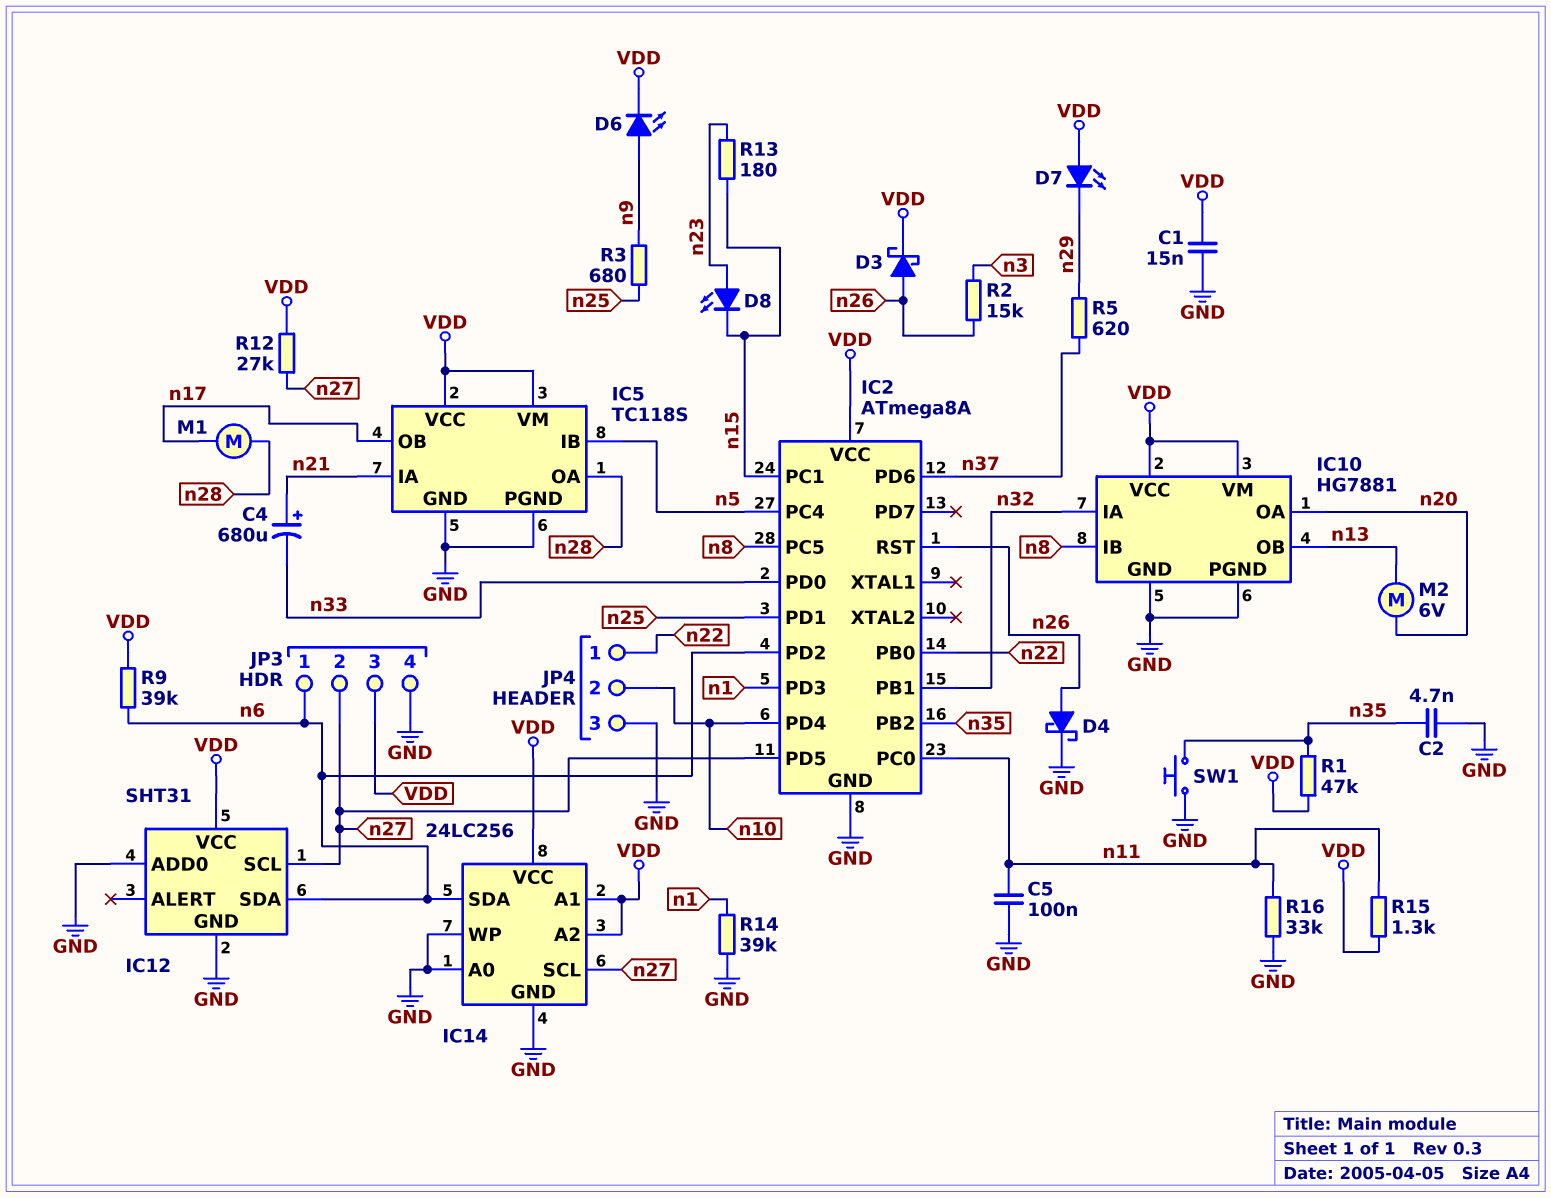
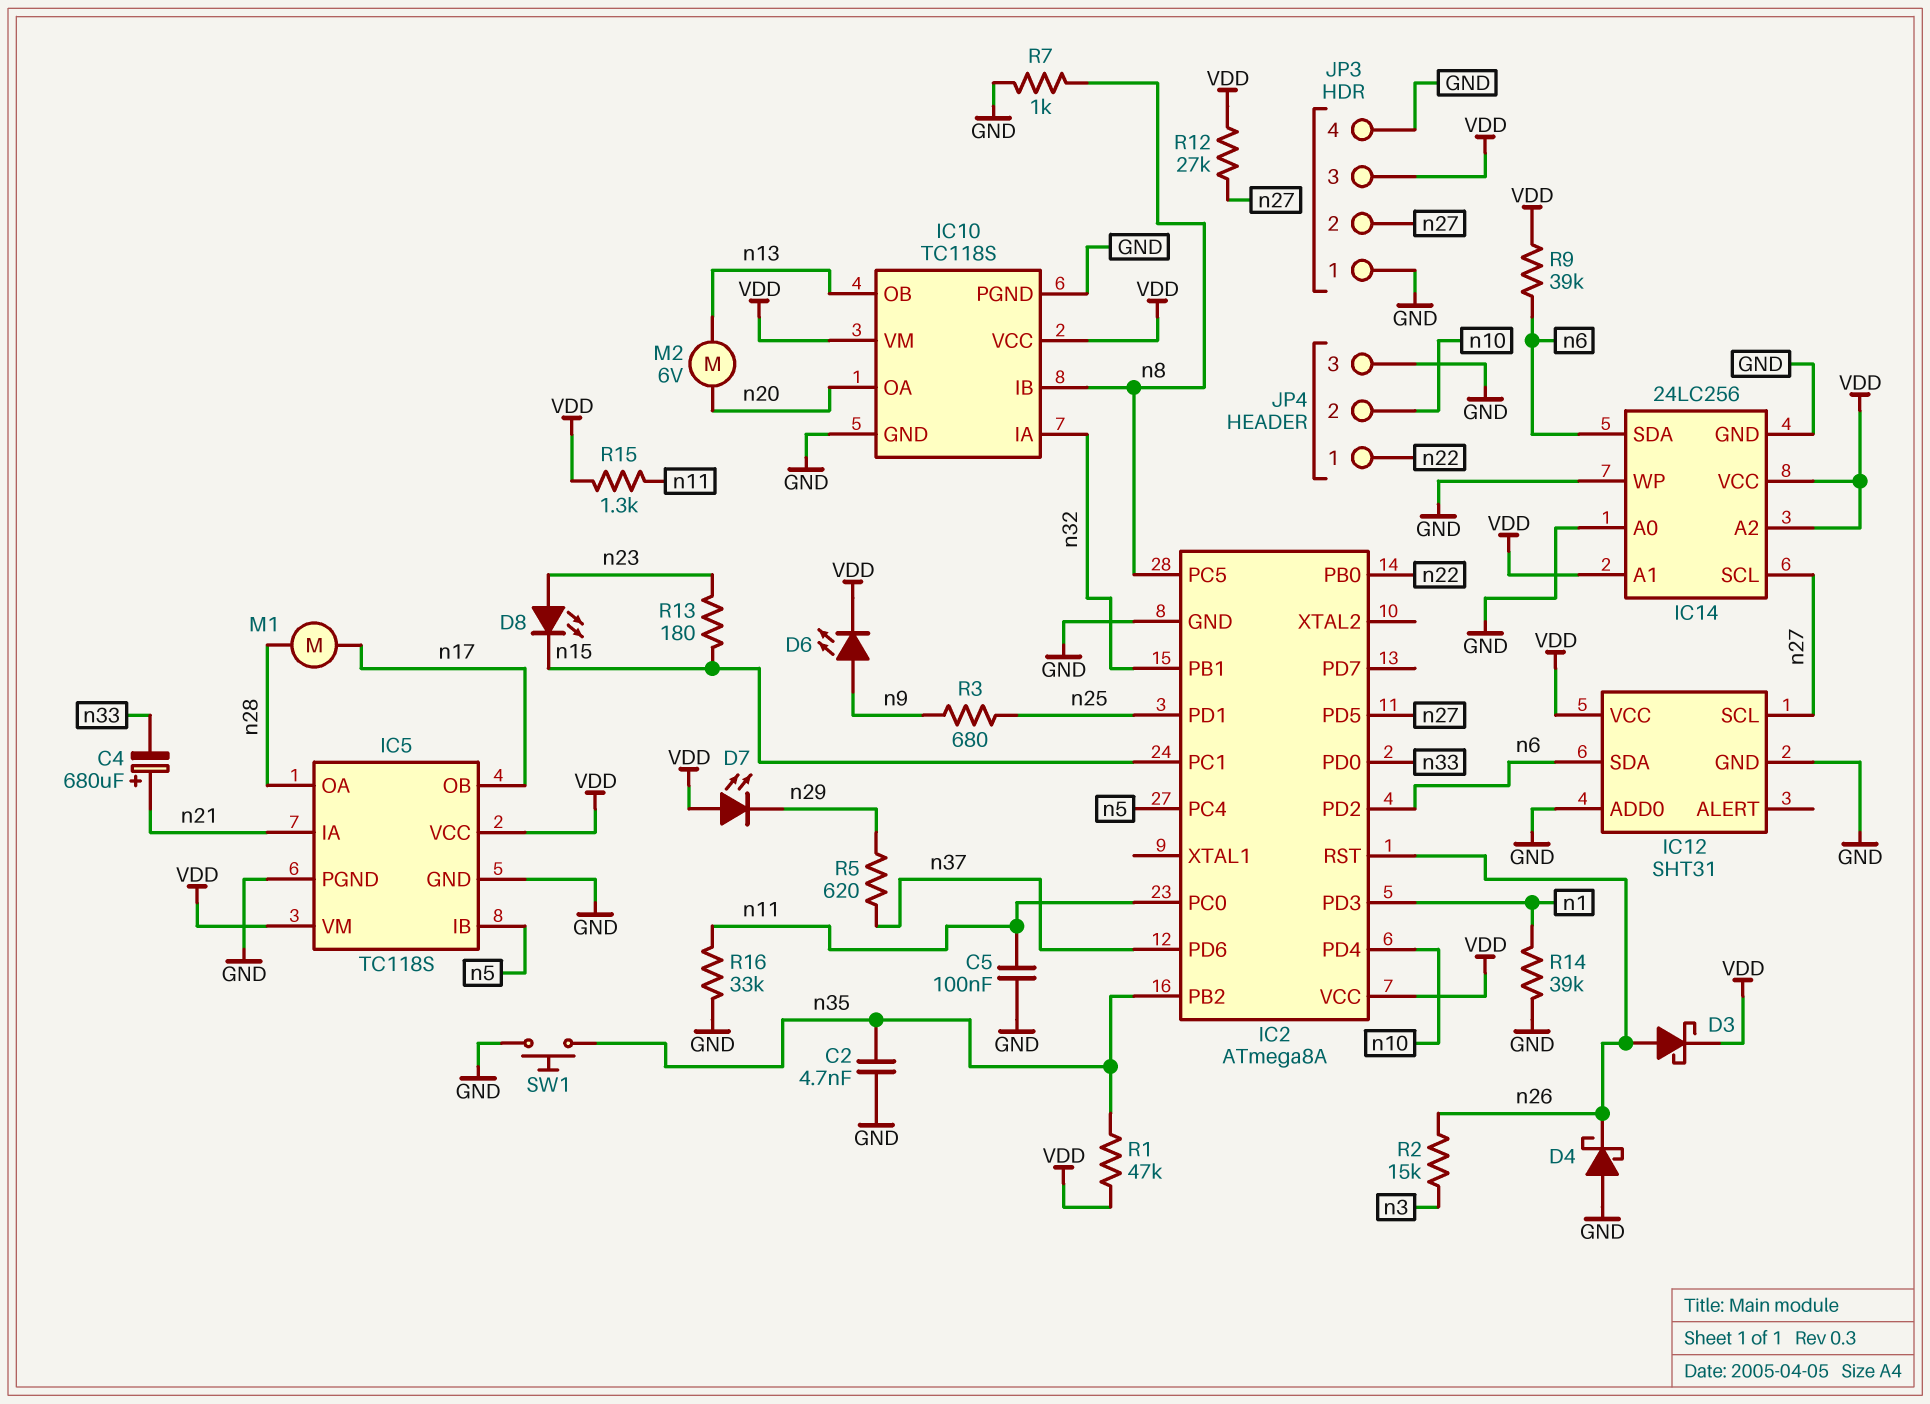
C1: 15nF (GND, VDD) -> none
D4: schottky (A n26, K GND) -> schottky (A GND, K n26)
IC10: HG7881 -> TC118S
JP3 pin 1: n6 -> GND
R7: none -> 1k (GND, n8)

